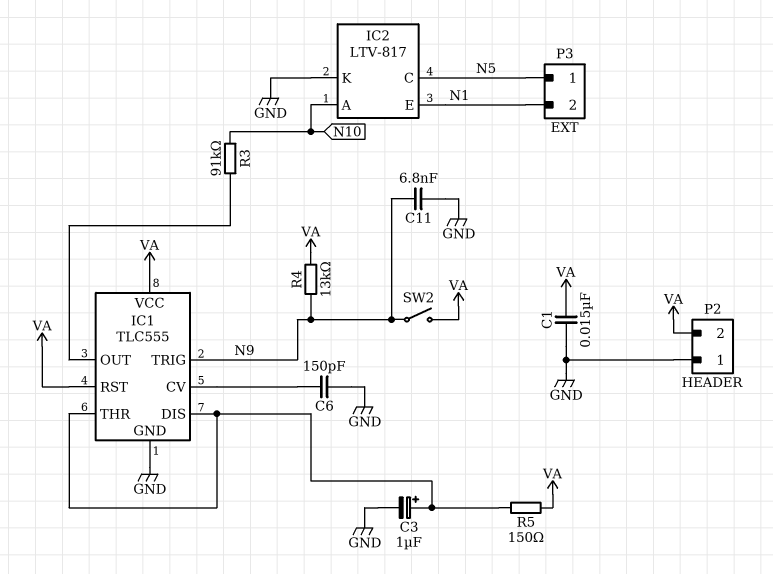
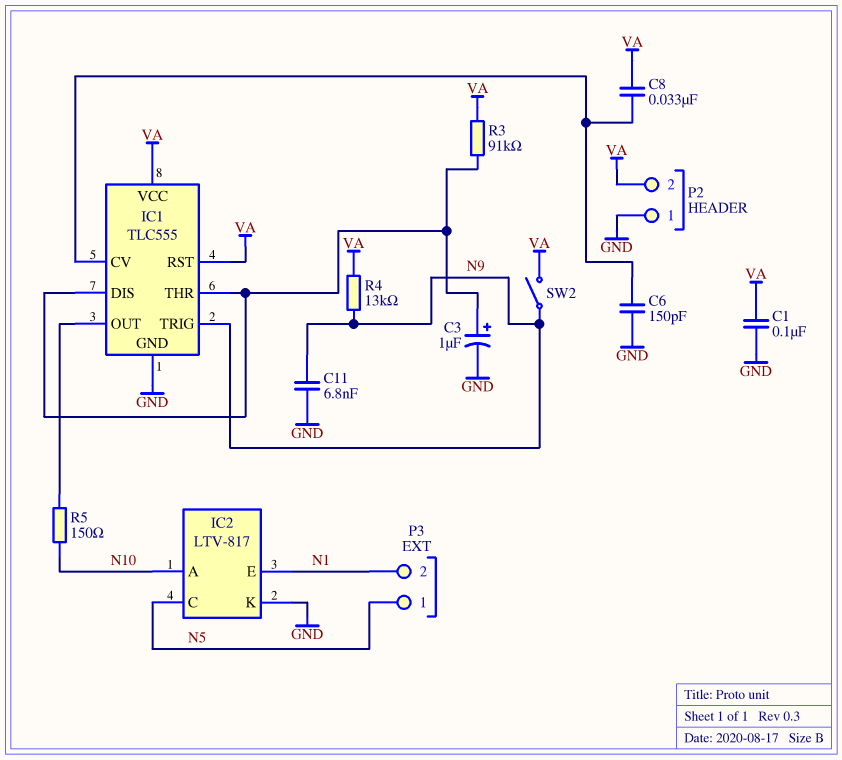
C1: 15nF (GND, VA) -> 100nF (GND, VA)
C8: none -> 33nF (IC1/CV, VA)
R3: 91k (IC1/OUT, N10) -> 91k (IC1/DIS, VA)
R5: 150 (IC1/DIS, VA) -> 150 (IC1/OUT, N10)

